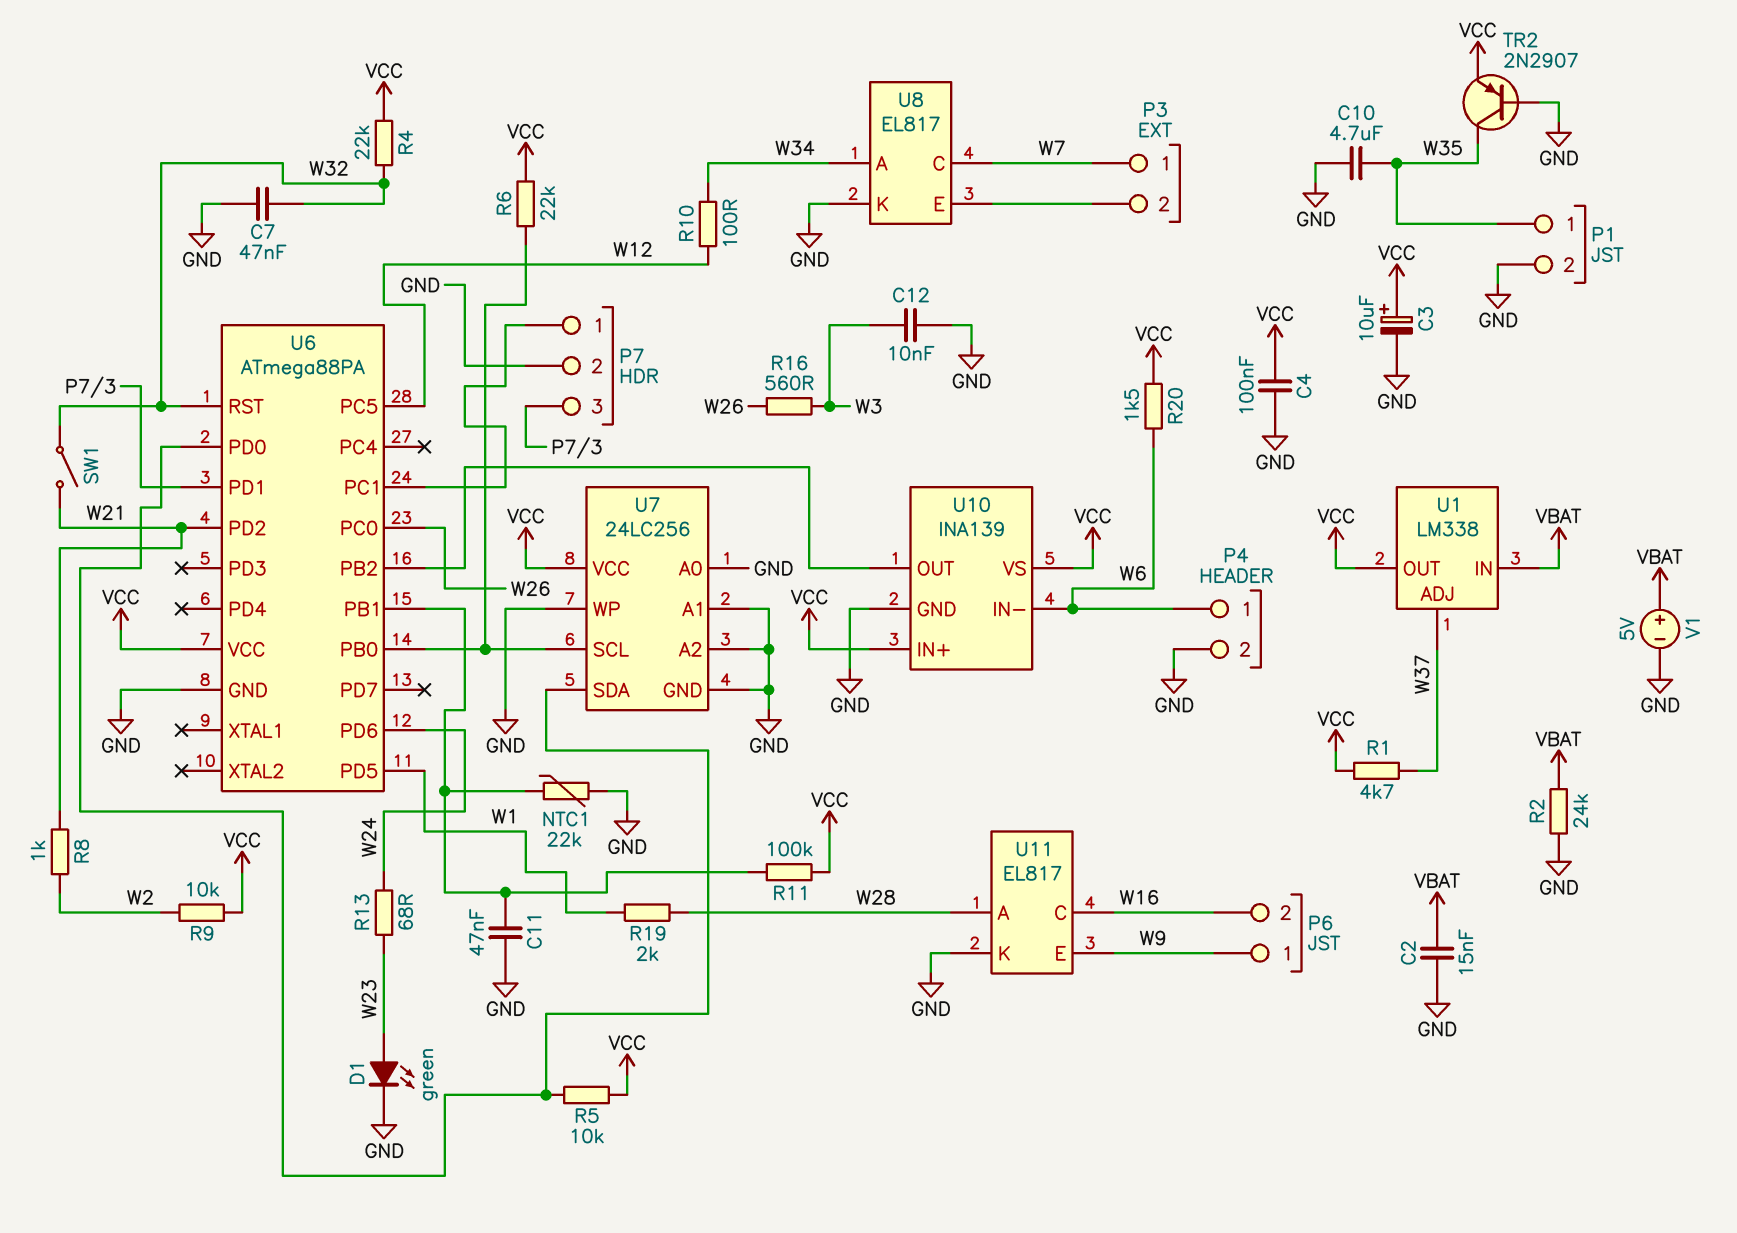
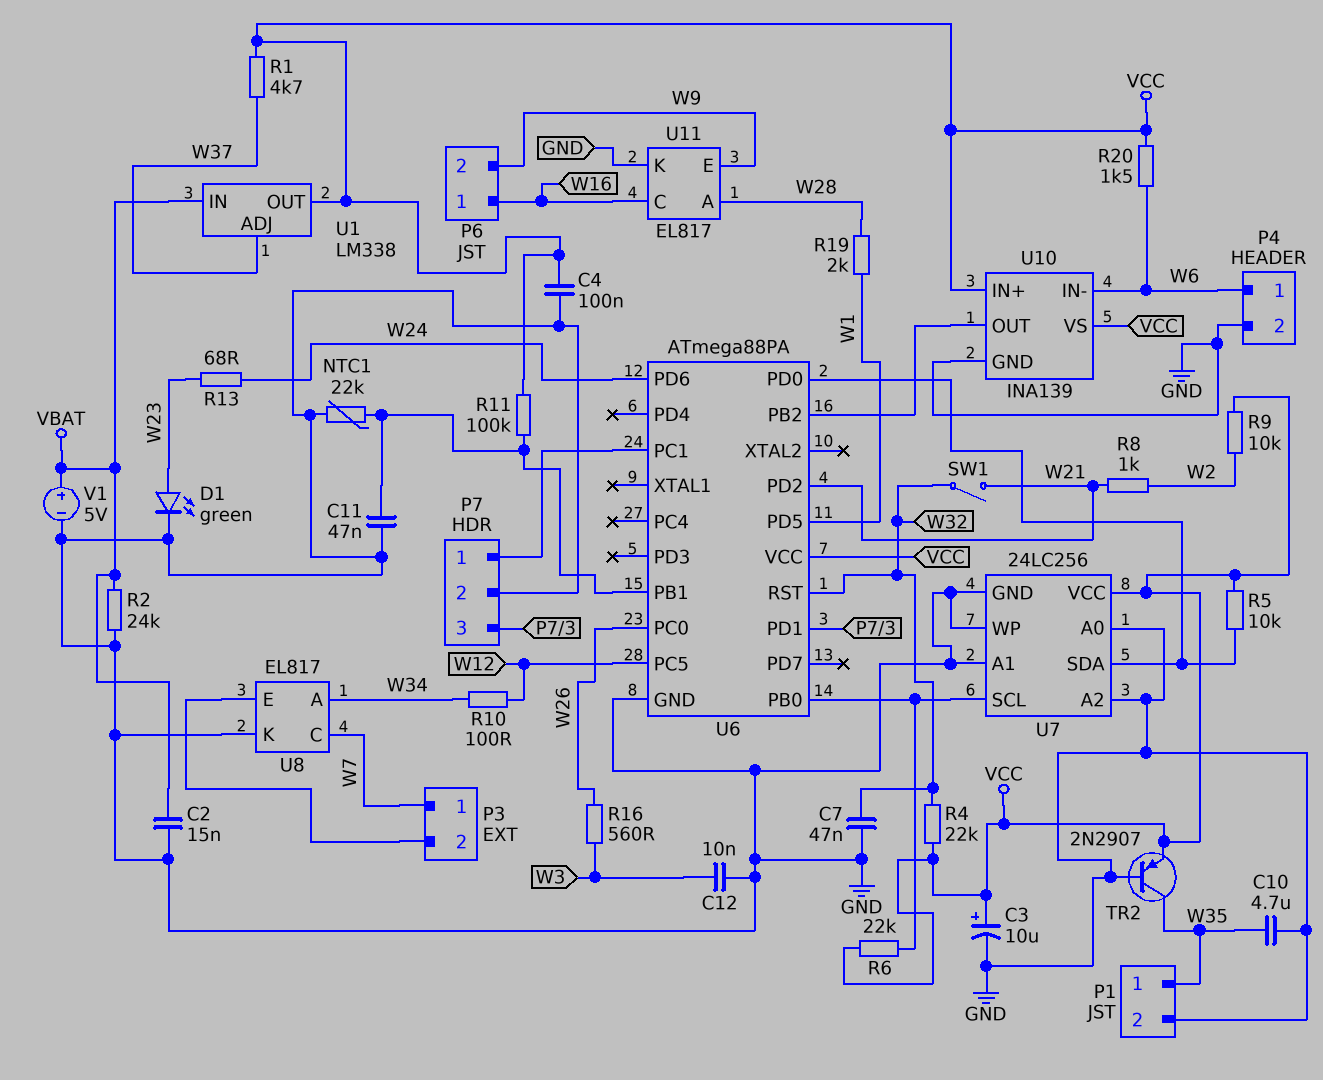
P6 pin 1: W9 -> W16
P6 pin 2: W16 -> W9

